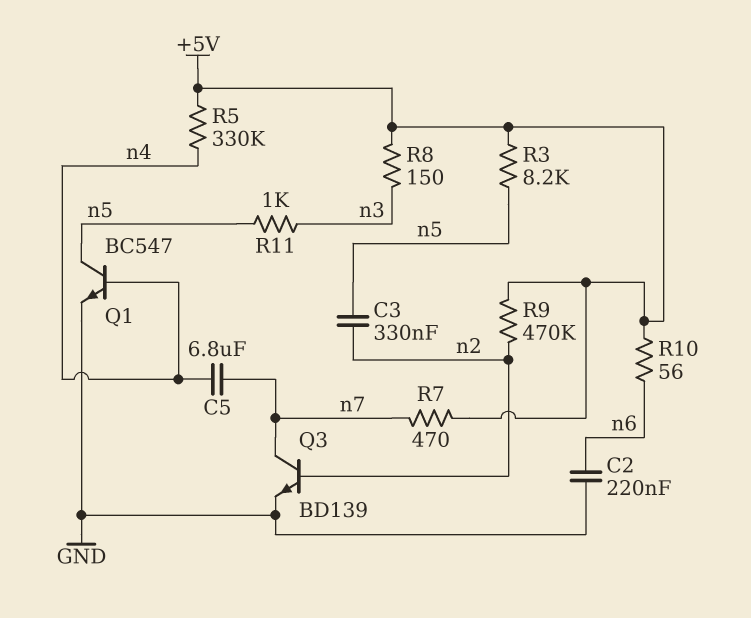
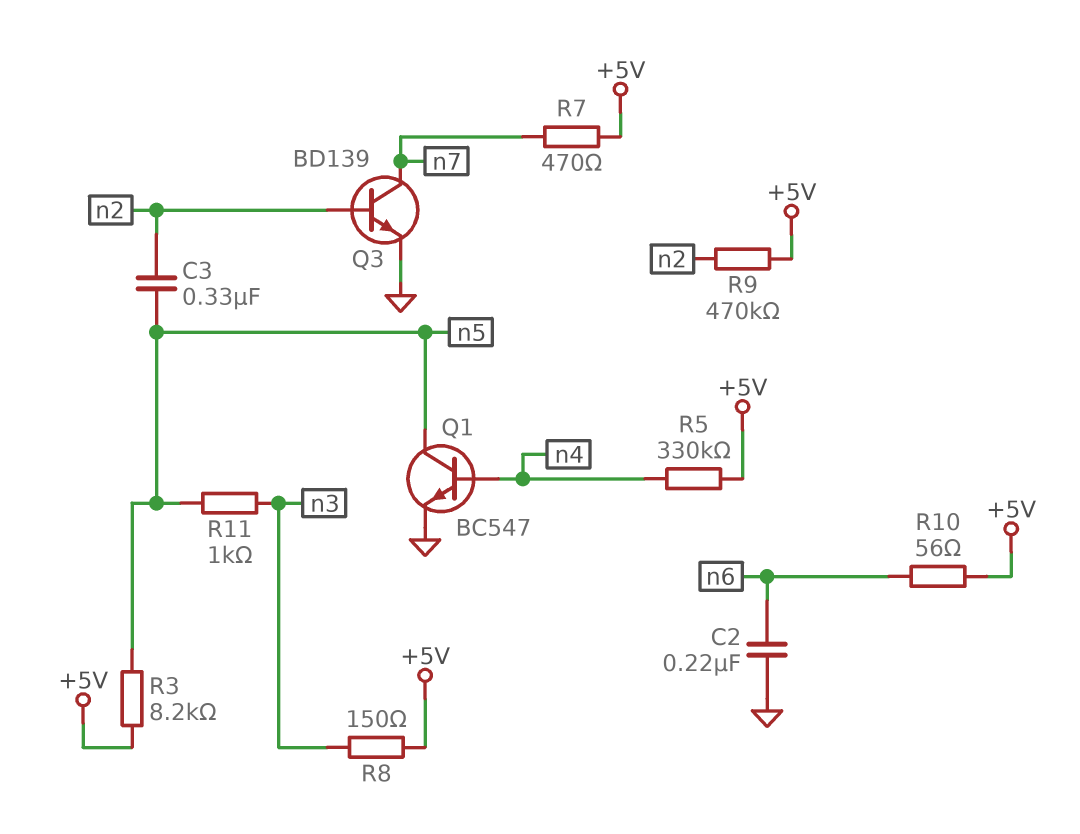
C5: 6.8uF (n4, n7) -> none

